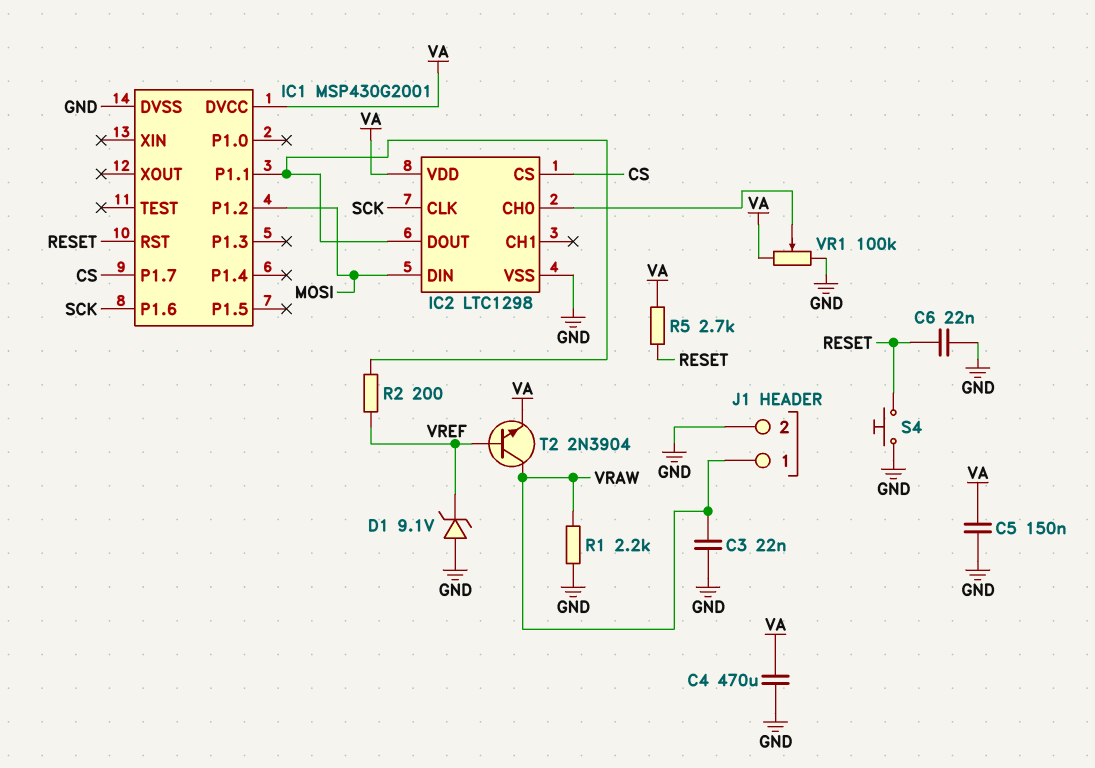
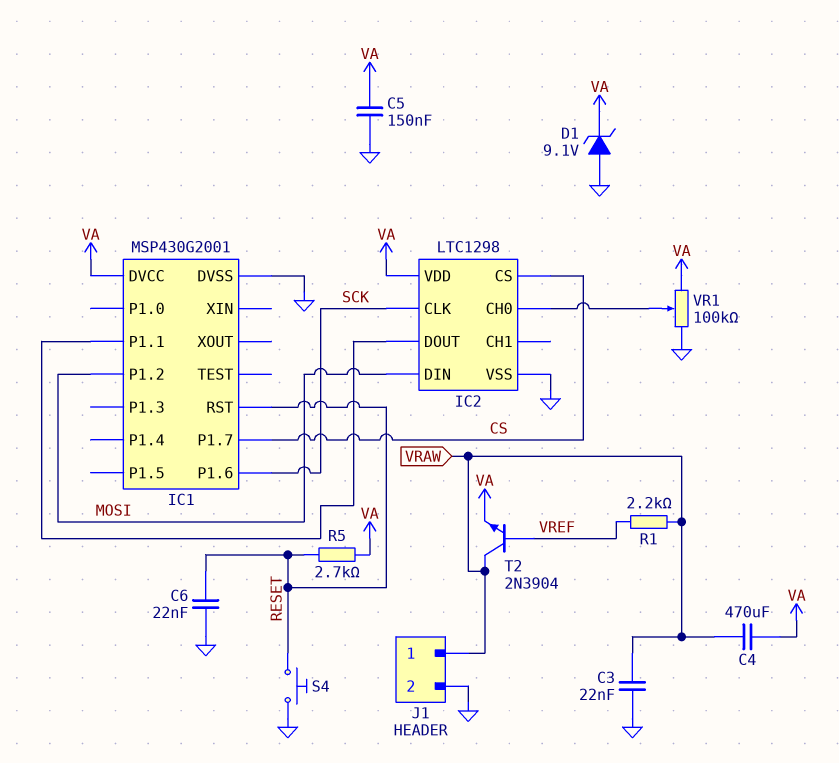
C4: 470uF (GND, VA) -> 470uF (VA, VRAW)
D1: zener 9.1V (A GND, K VREF) -> zener 9.1V (A GND, K VA)
R1: 2.2k (GND, VRAW) -> 2.2k (VRAW, VREF)
R2: 200 (IC1/P1.1, VREF) -> none

